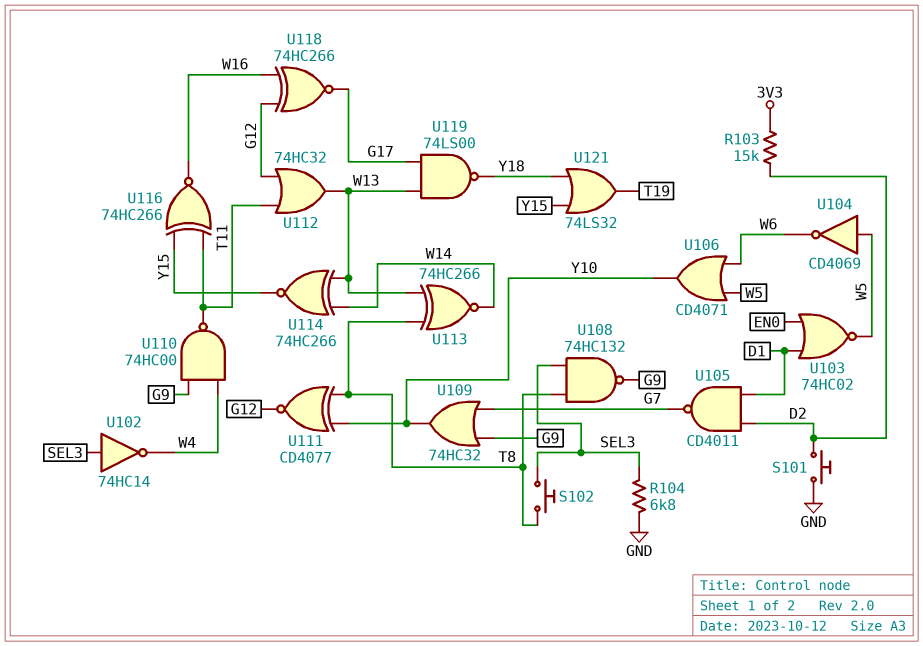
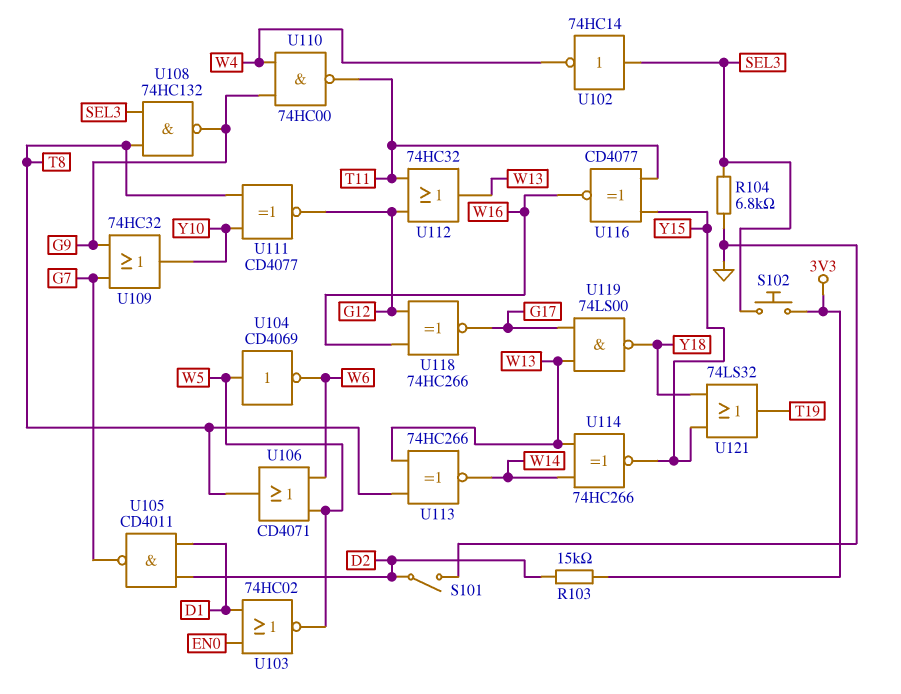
S101: button (D2, GND) -> switch (D2, GND)
S102: button (SEL3, T8) -> button (3V3, SEL3)
U106: OR CD4071 (in W5, in W6, out Y10) -> OR CD4071 (in W5, in W6, out T8)
U116: XNOR 74HC266 (in T11, in Y15, out W16) -> XNOR CD4077 (in T11, in Y15, out W16)

